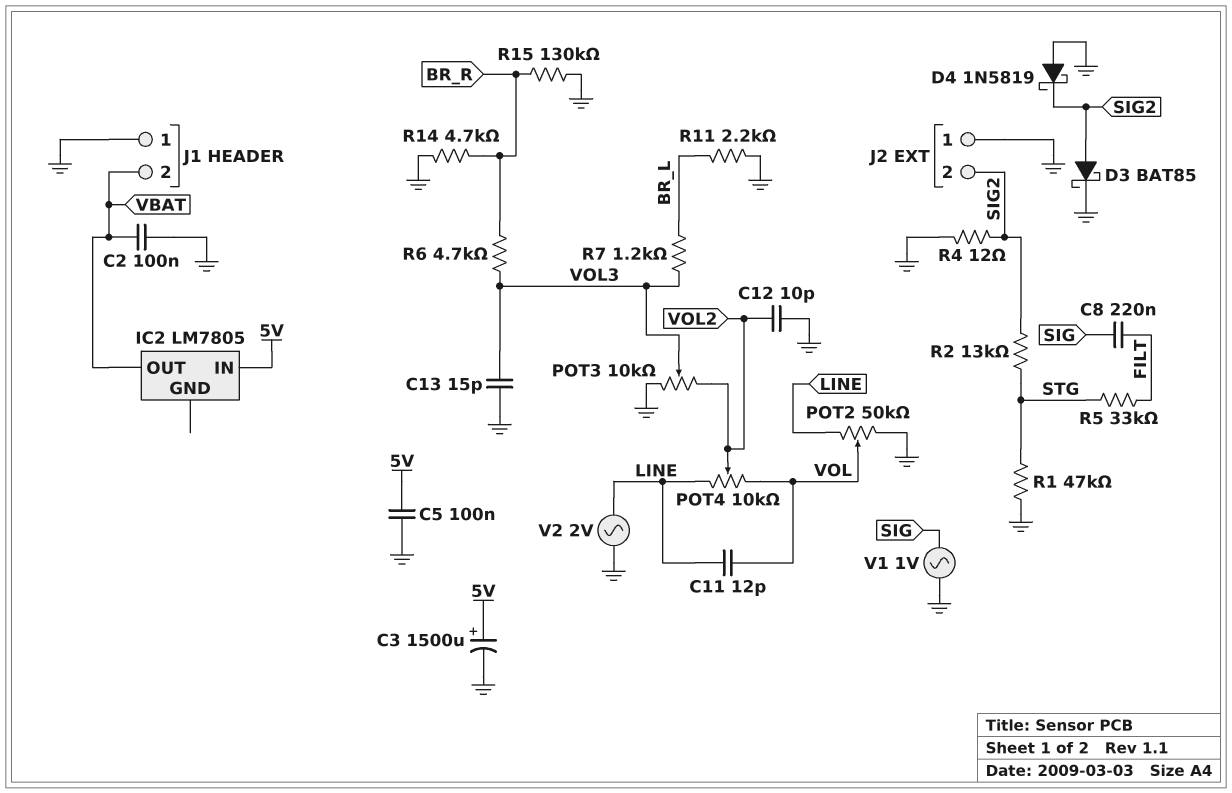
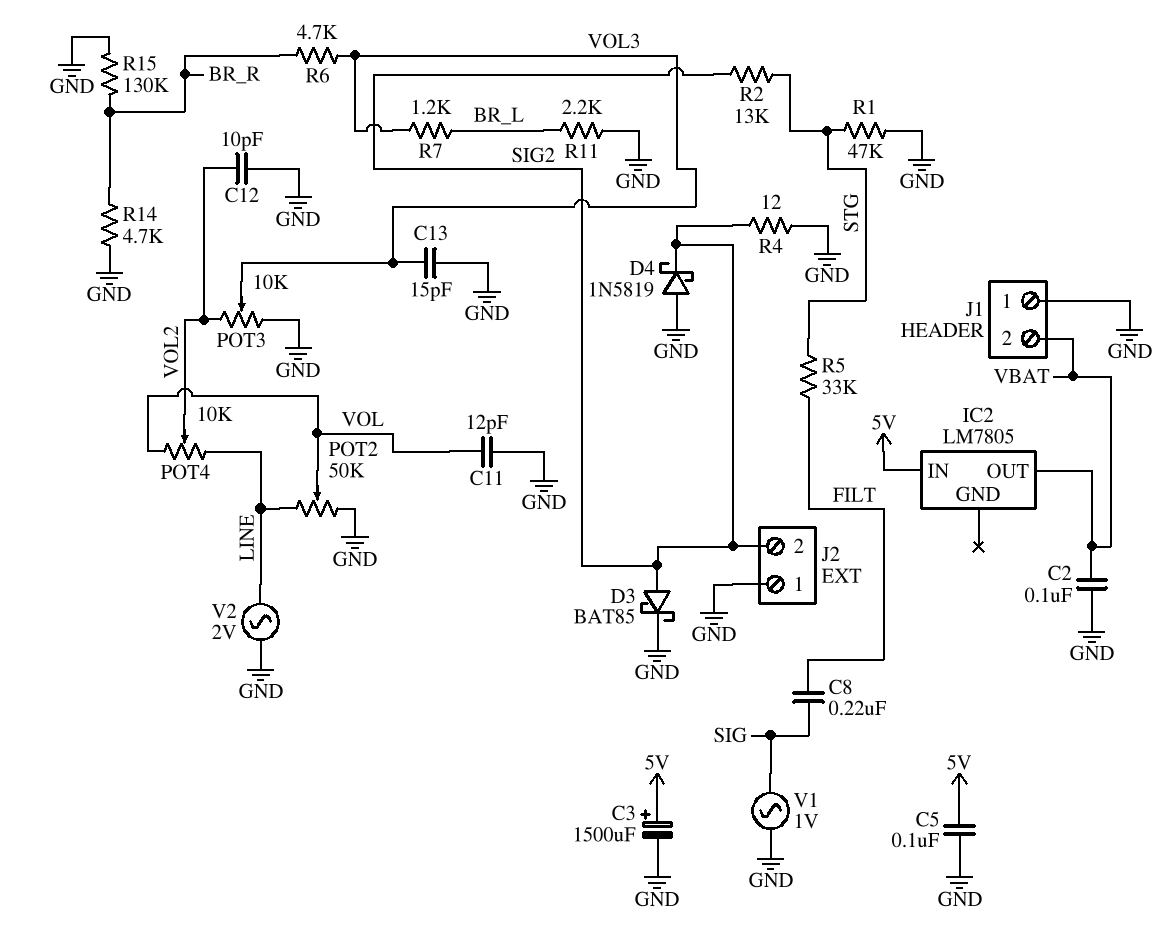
C11: 12pF (LINE, VOL) -> 12pF (GND, VOL)

